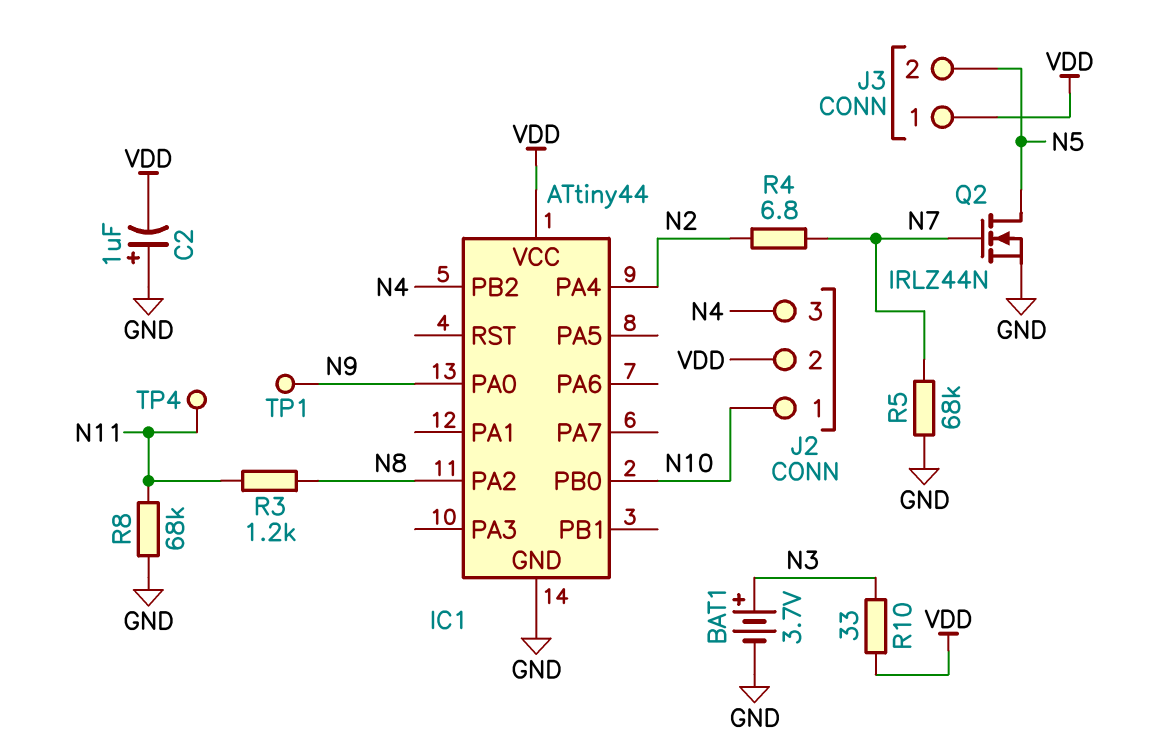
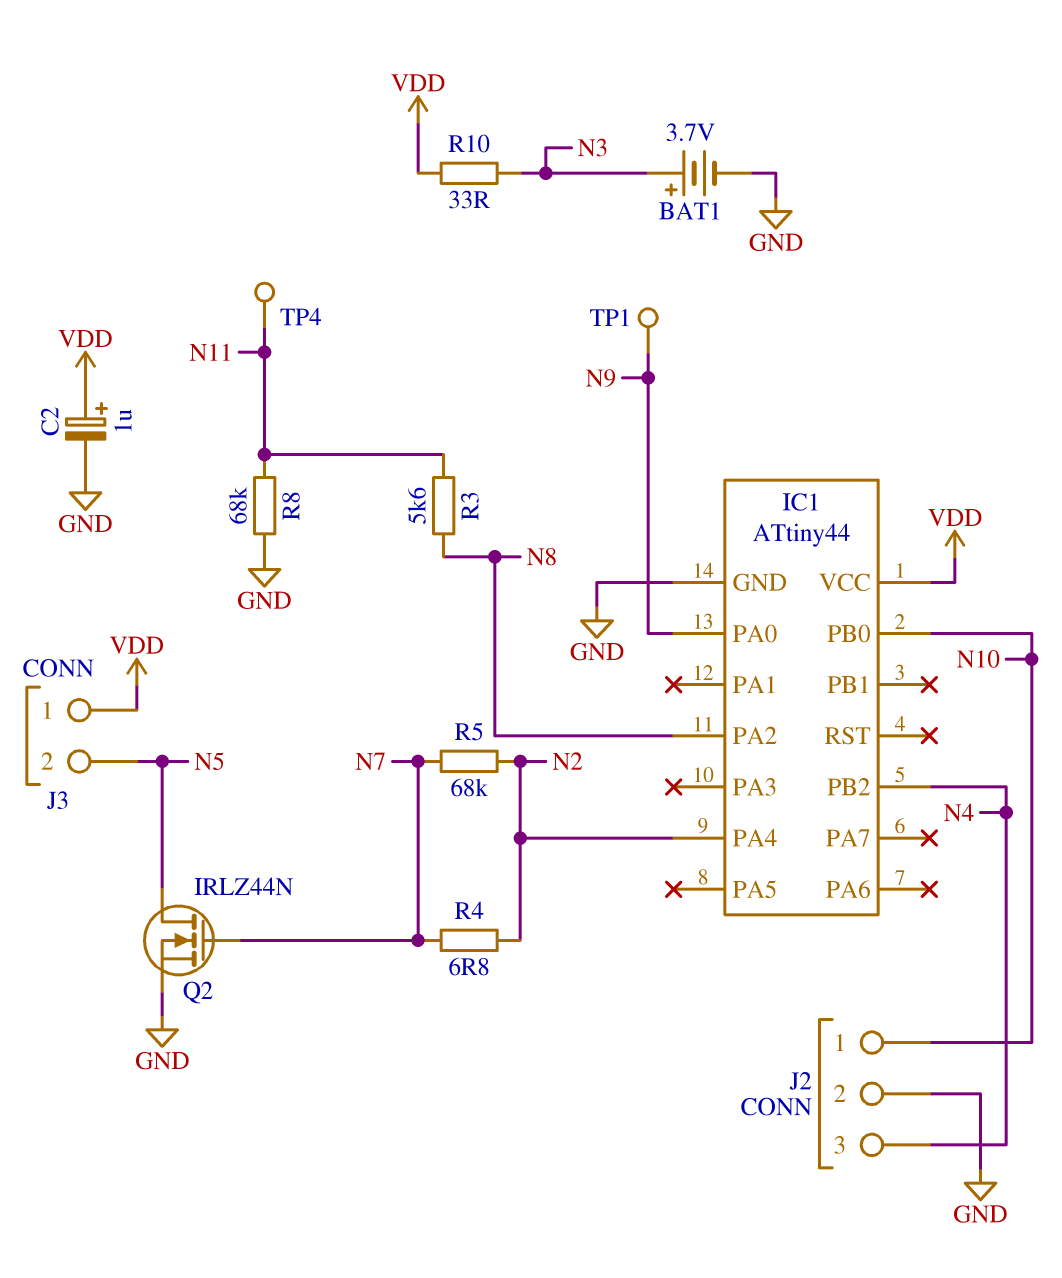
C2: 1uF (plus GND, minus VDD) -> 1uF (plus VDD, minus GND)
J2 pin 2: VDD -> GND
R3: 1.2k (N8, N11) -> 5.6k (N8, N11)
R5: 68k (GND, N7) -> 68k (N2, N7)

